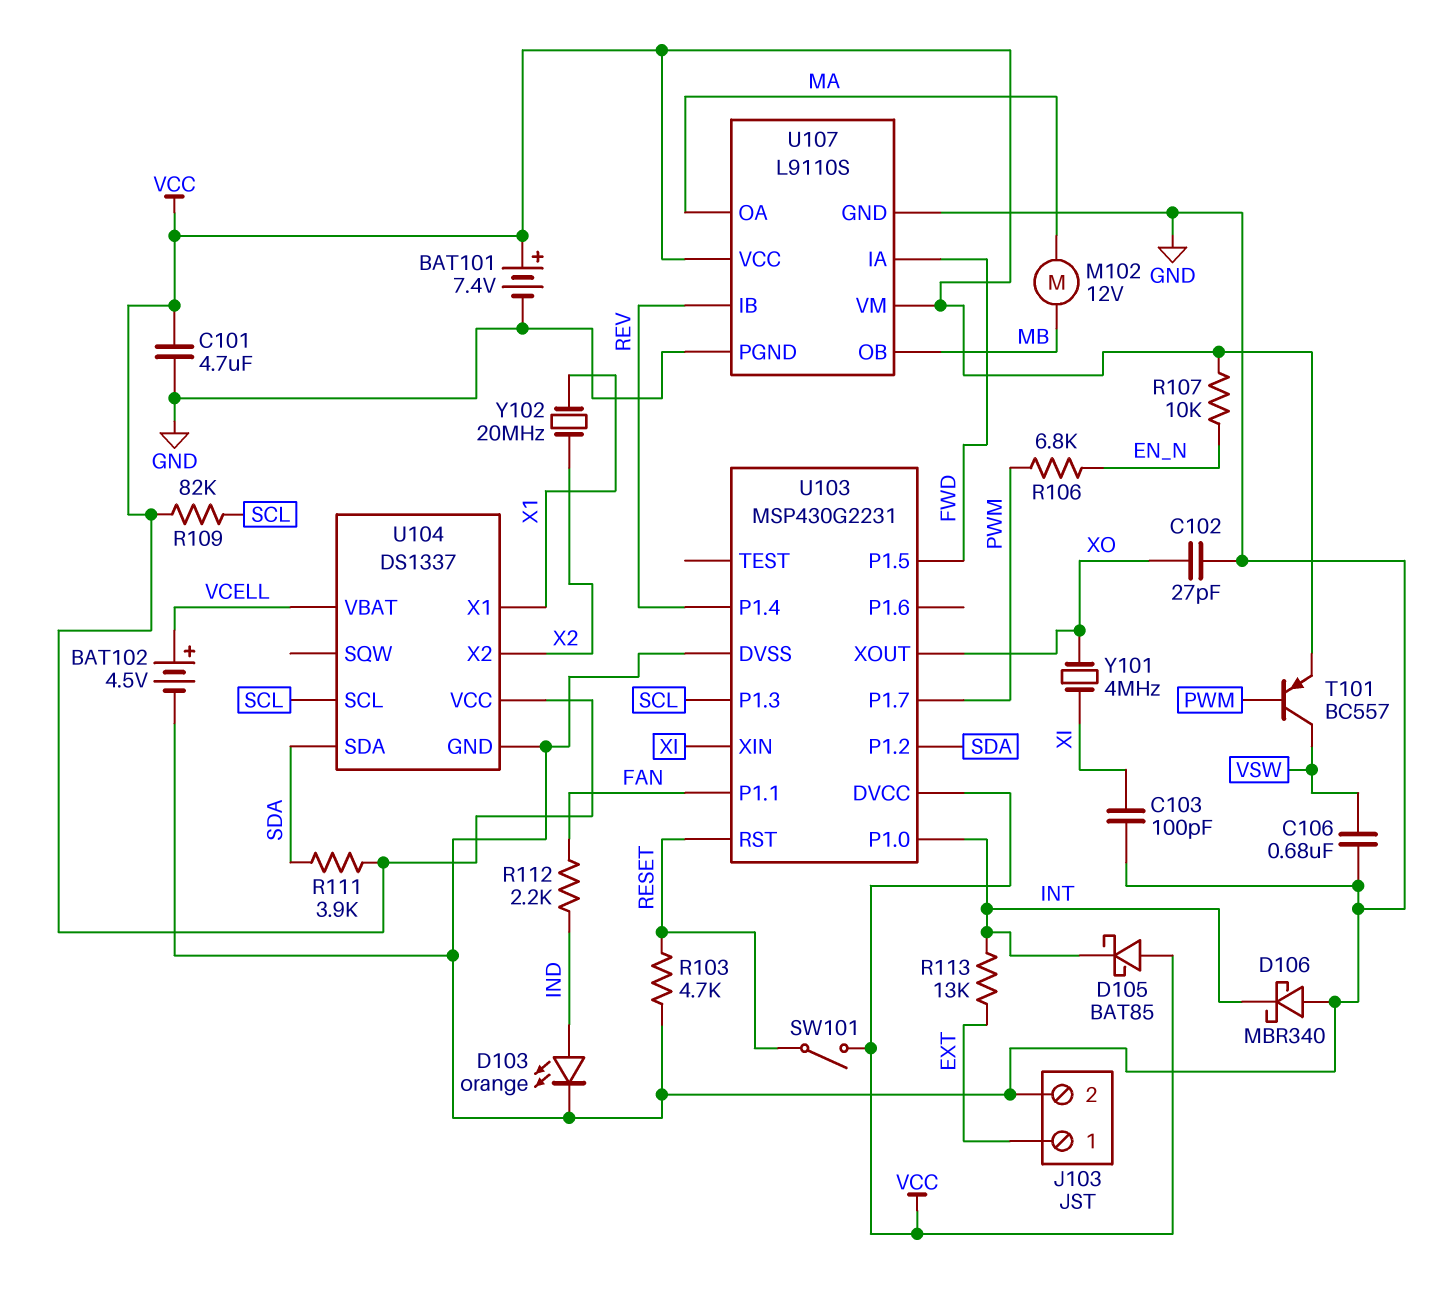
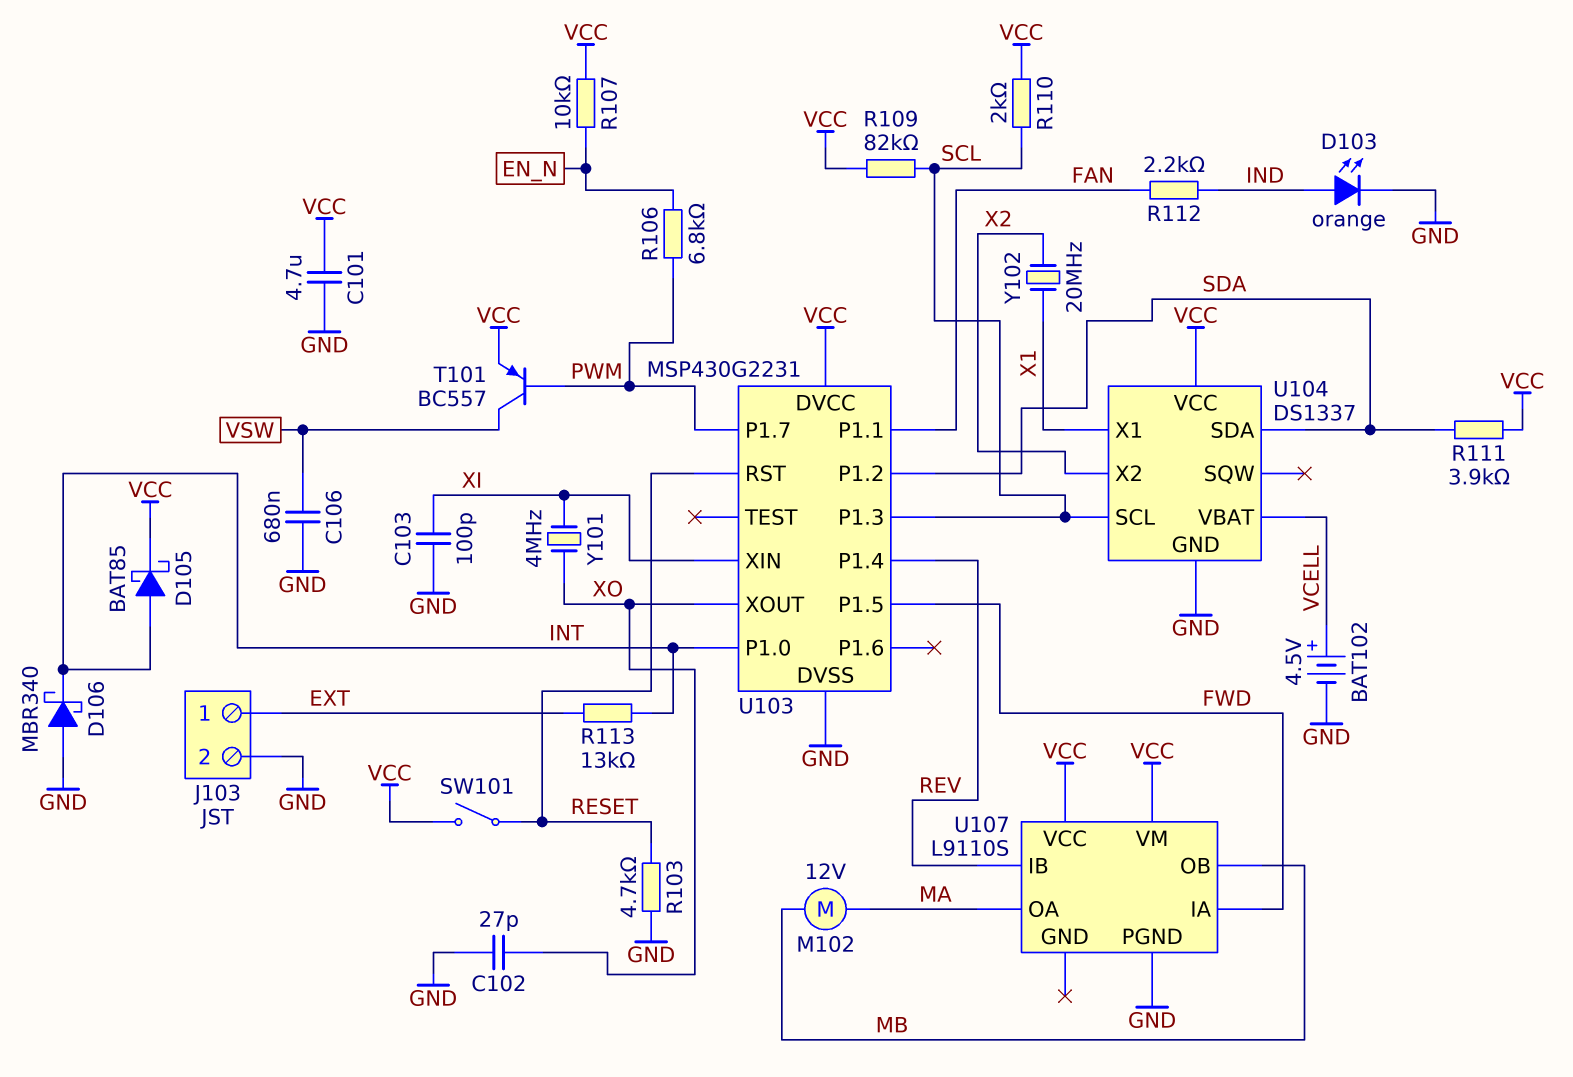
BAT101: 7.4V (plus VCC, minus GND) -> none
D105: schottky BAT85 (A VCC, K INT) -> schottky BAT85 (A INT, K VCC)
R110: none -> 2k (SCL, VCC)
U107 pin GND: GND -> none

